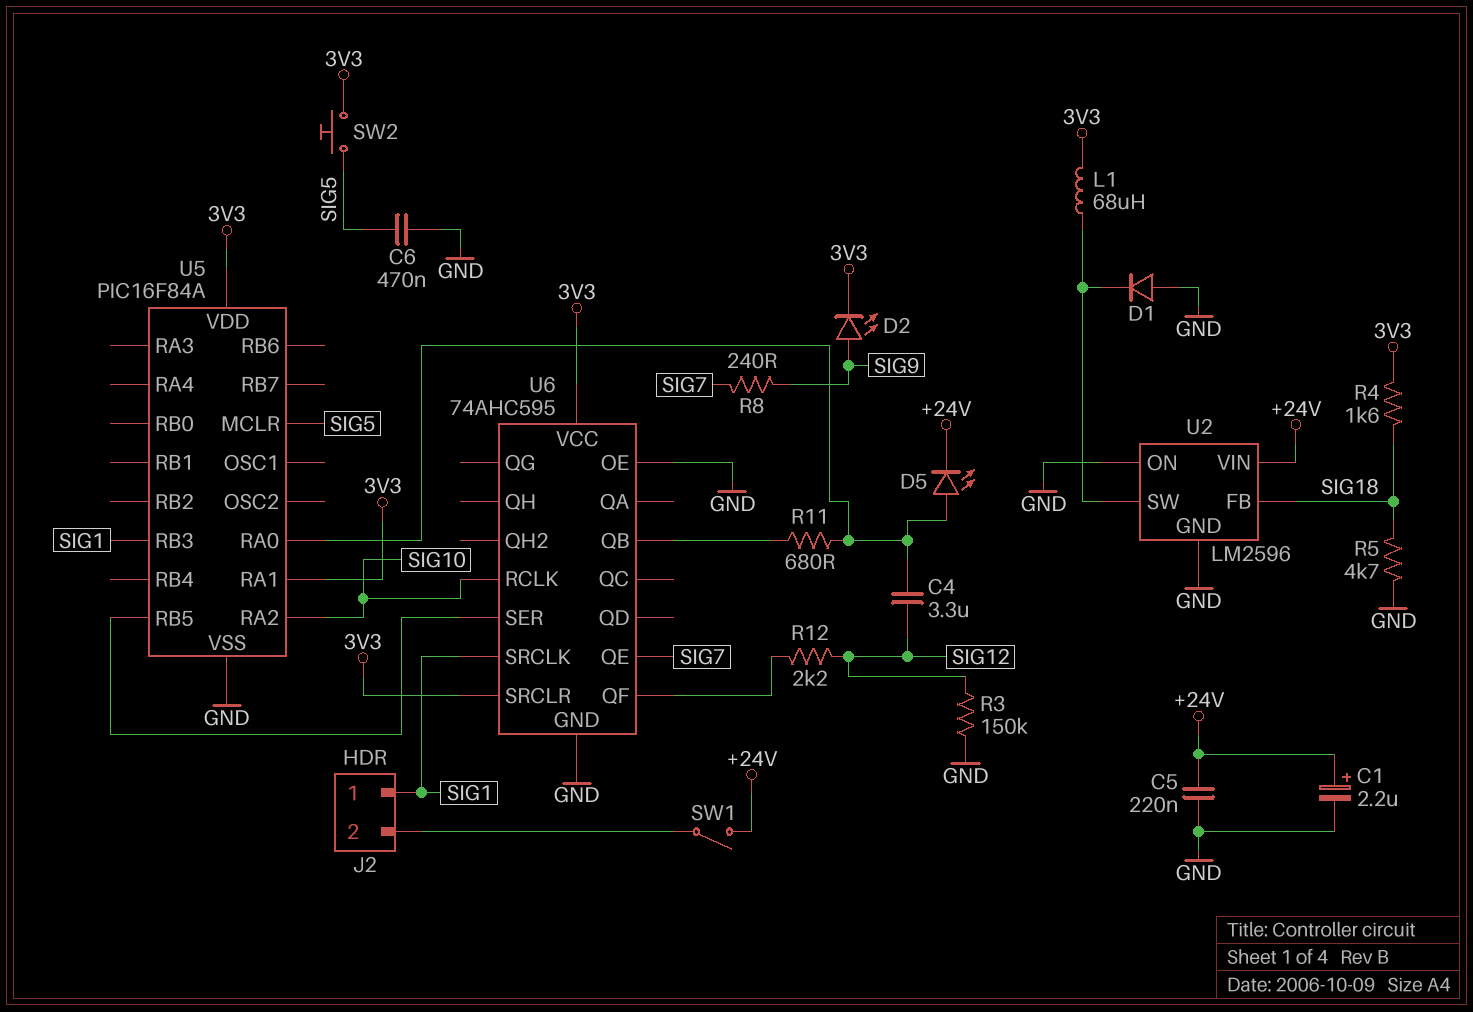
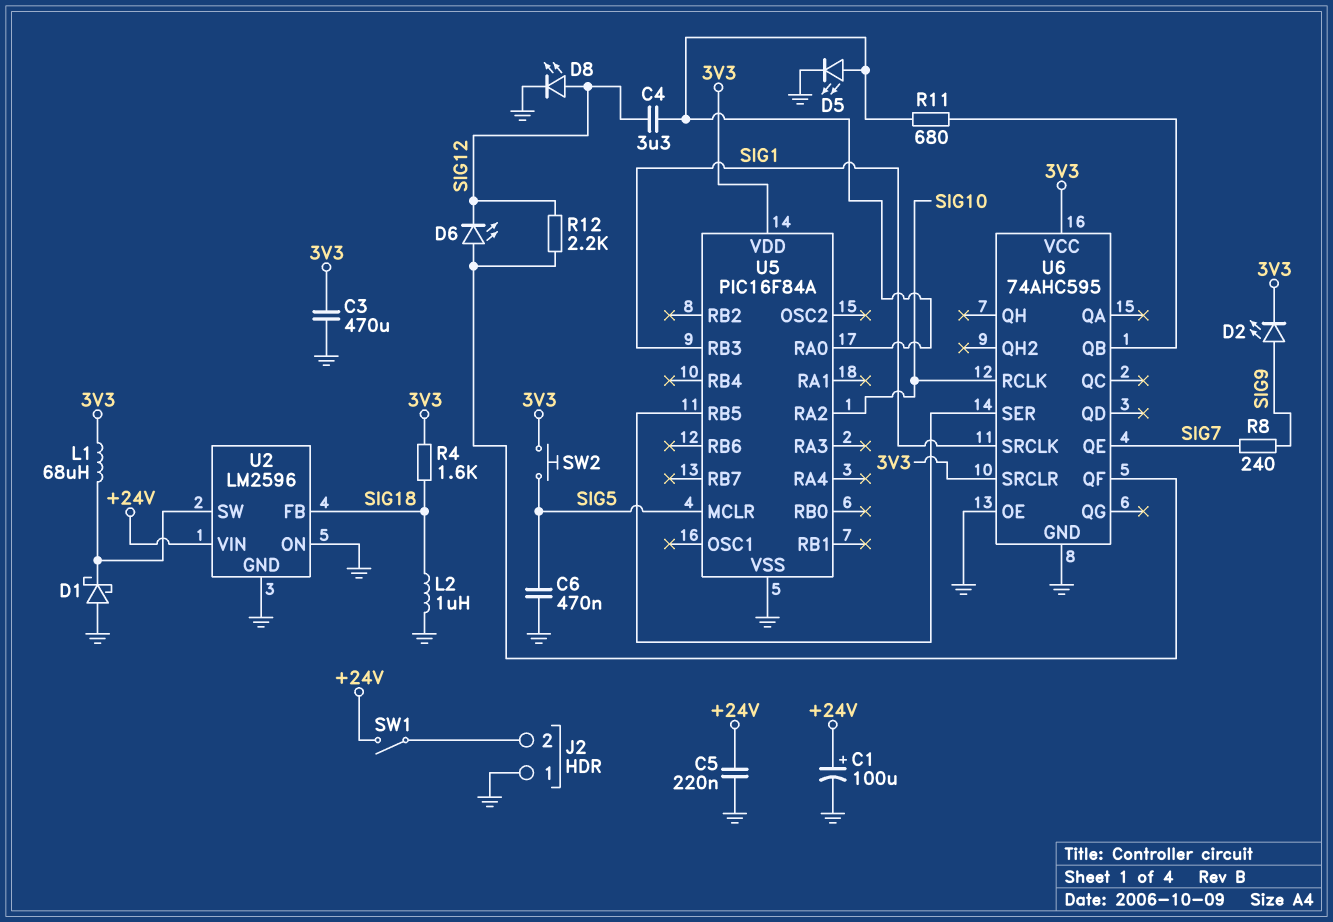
C1: 2.2uF (plus +24V, minus GND) -> 100uF (plus +24V, minus GND)
C3: none -> 470uF (3V3, GND)
D1: diode (A GND, K U2/SW) -> schottky (A GND, K U2/SW)
D5: LED (A U5/RA0, K +24V) -> LED (A U5/RA0, K GND)
D6: none -> LED (A U6/QF, K SIG12)
D8: none -> LED (A SIG12, K GND)
J2 pin 1: SIG1 -> GND
L2: none -> 1uH (GND, SIG18)
R3: 150k (GND, SIG12) -> none
R5: 4.7k (GND, SIG18) -> none
U5 pin RA1: 3V3 -> none

